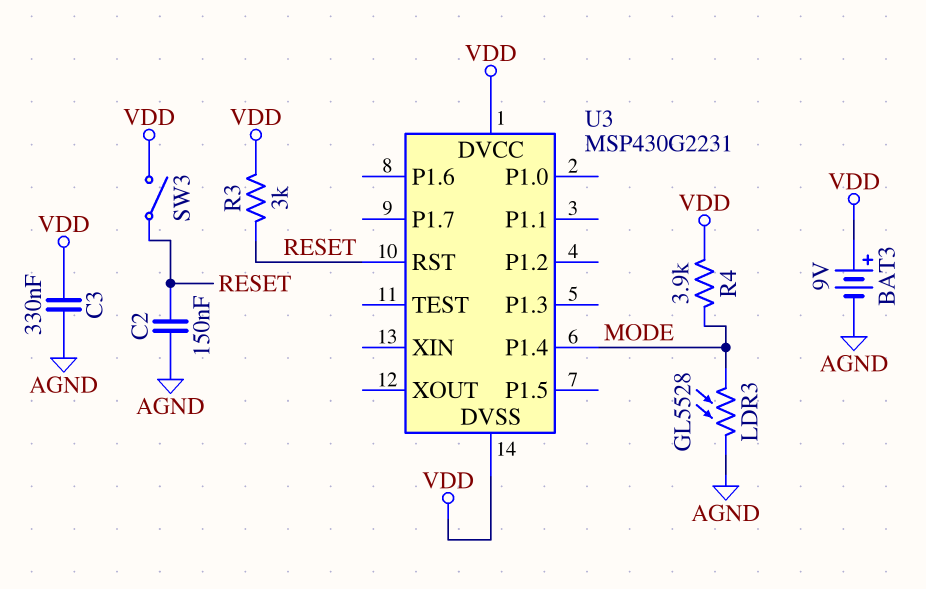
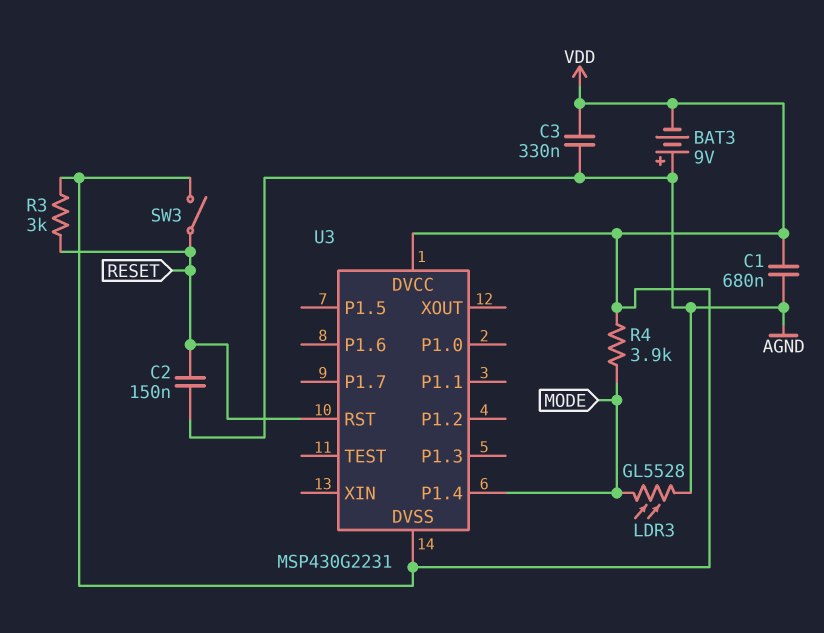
BAT3: 9V (plus VDD, minus AGND) -> 9V (plus AGND, minus VDD)
C1: none -> 680nF (AGND, VDD)

